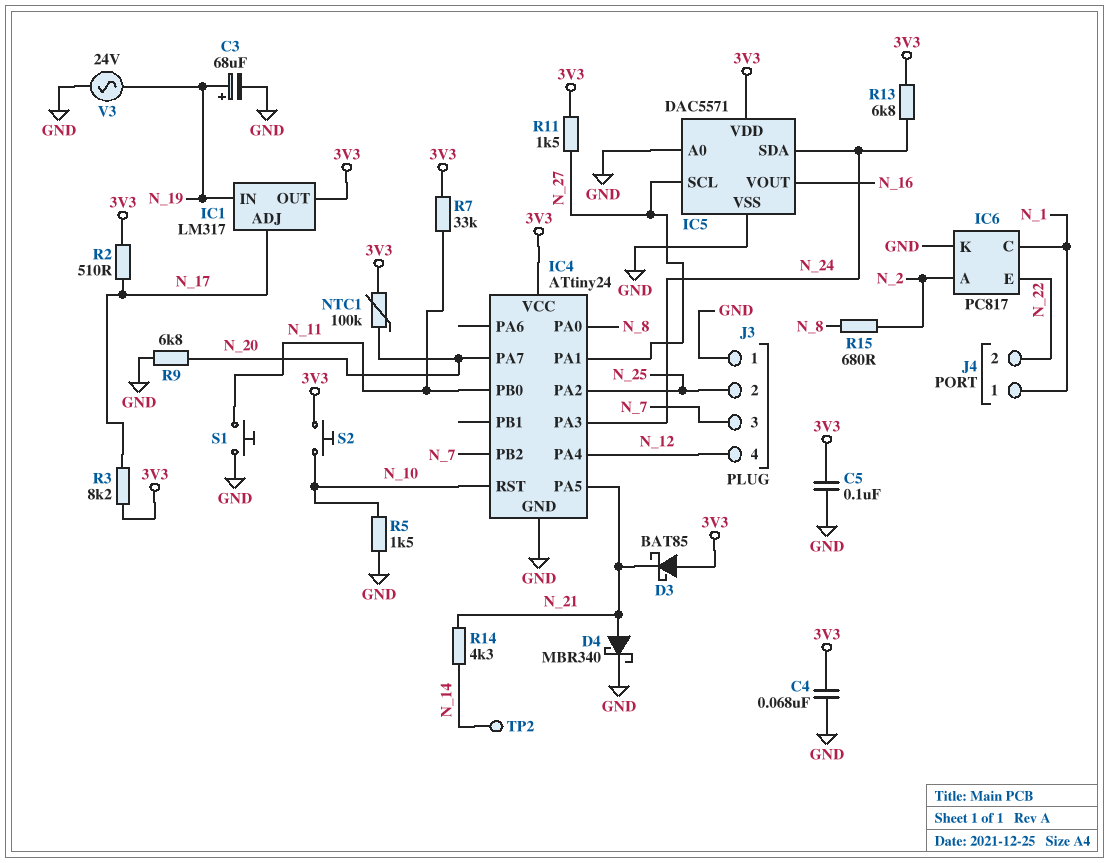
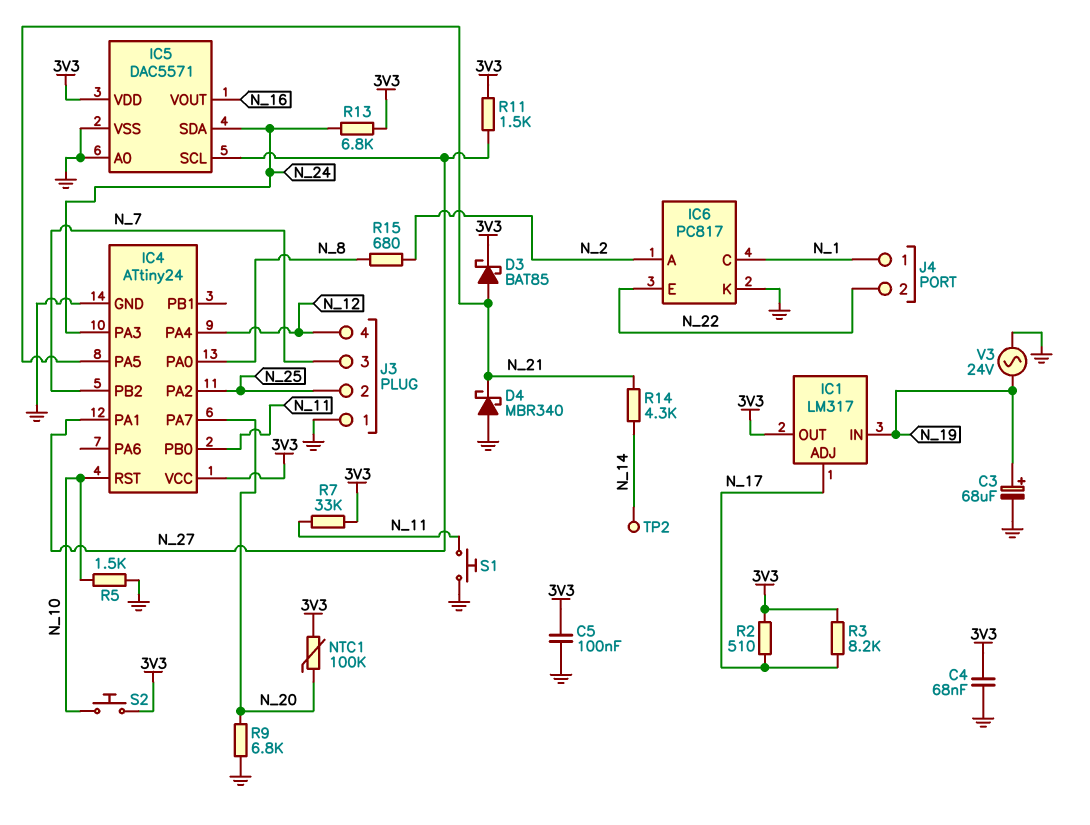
D3: schottky BAT85 (A 3V3, K N_21) -> schottky BAT85 (A N_21, K 3V3)
D4: schottky MBR340 (A N_21, K GND) -> schottky MBR340 (A GND, K N_21)

